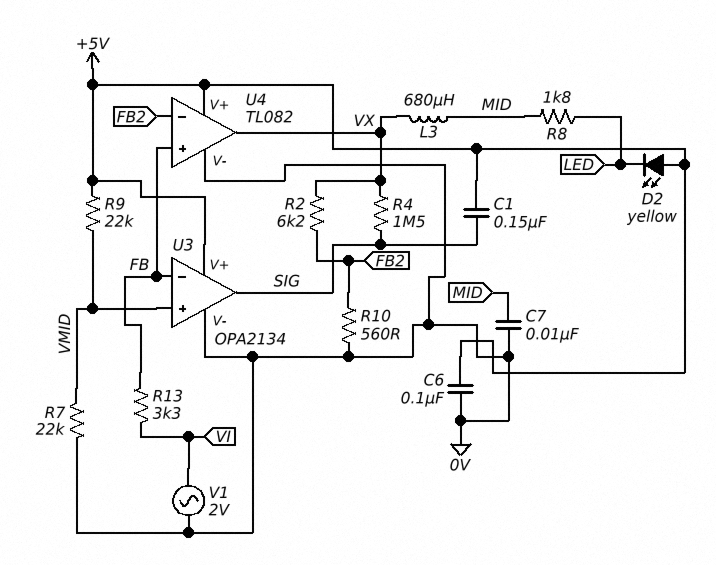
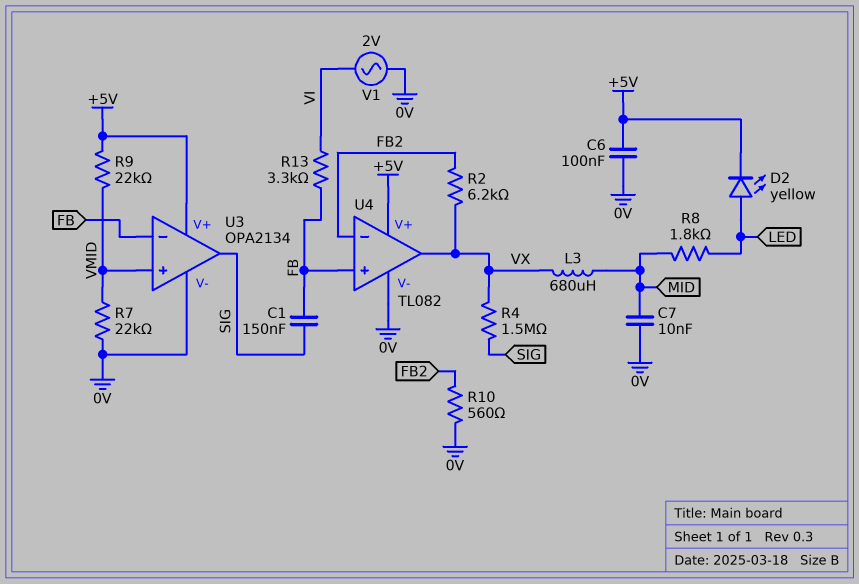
C1: 150nF (+5V, SIG) -> 150nF (FB, SIG)
D2: LED yellow (A +5V, K LED) -> LED yellow (A LED, K +5V)

